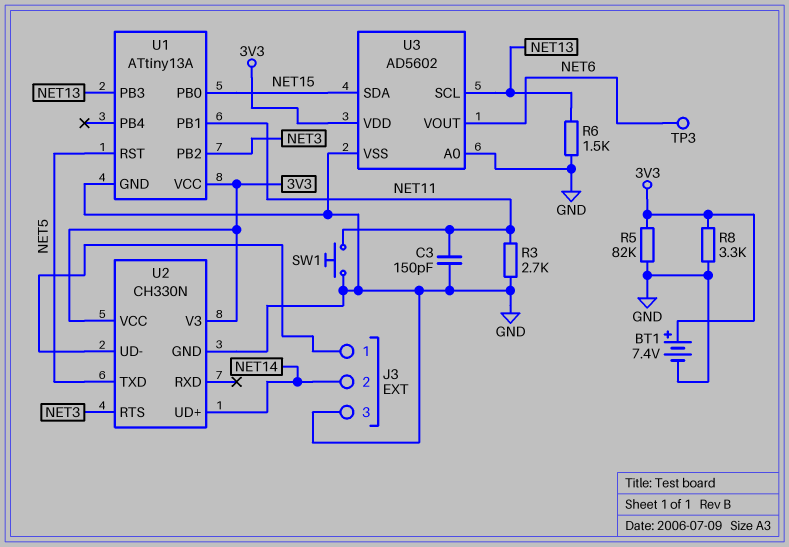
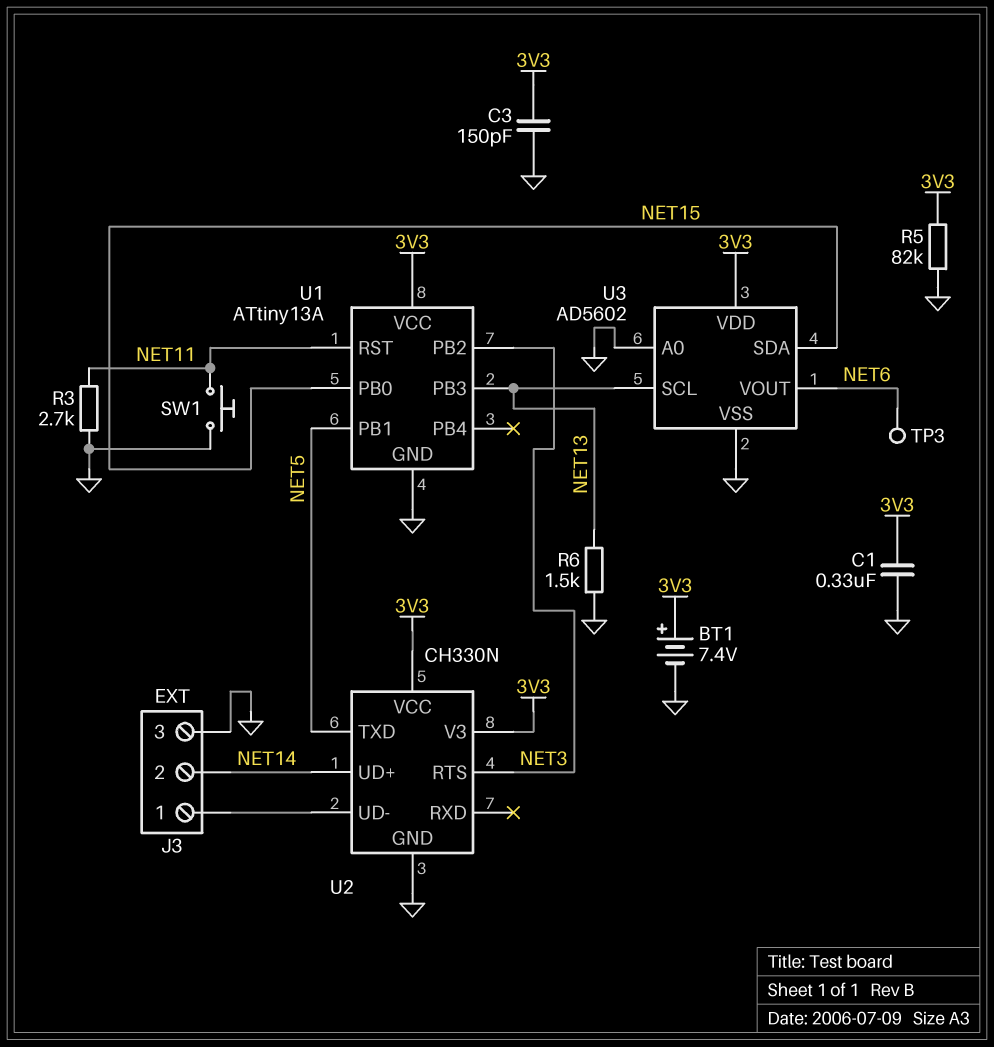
C1: none -> 330nF (3V3, GND)
C3: 150pF (GND, NET11) -> 150pF (3V3, GND)
R8: 3.3k (3V3, GND) -> none
U1 pin PB1: NET11 -> NET5
U1 pin RST: NET5 -> NET11

